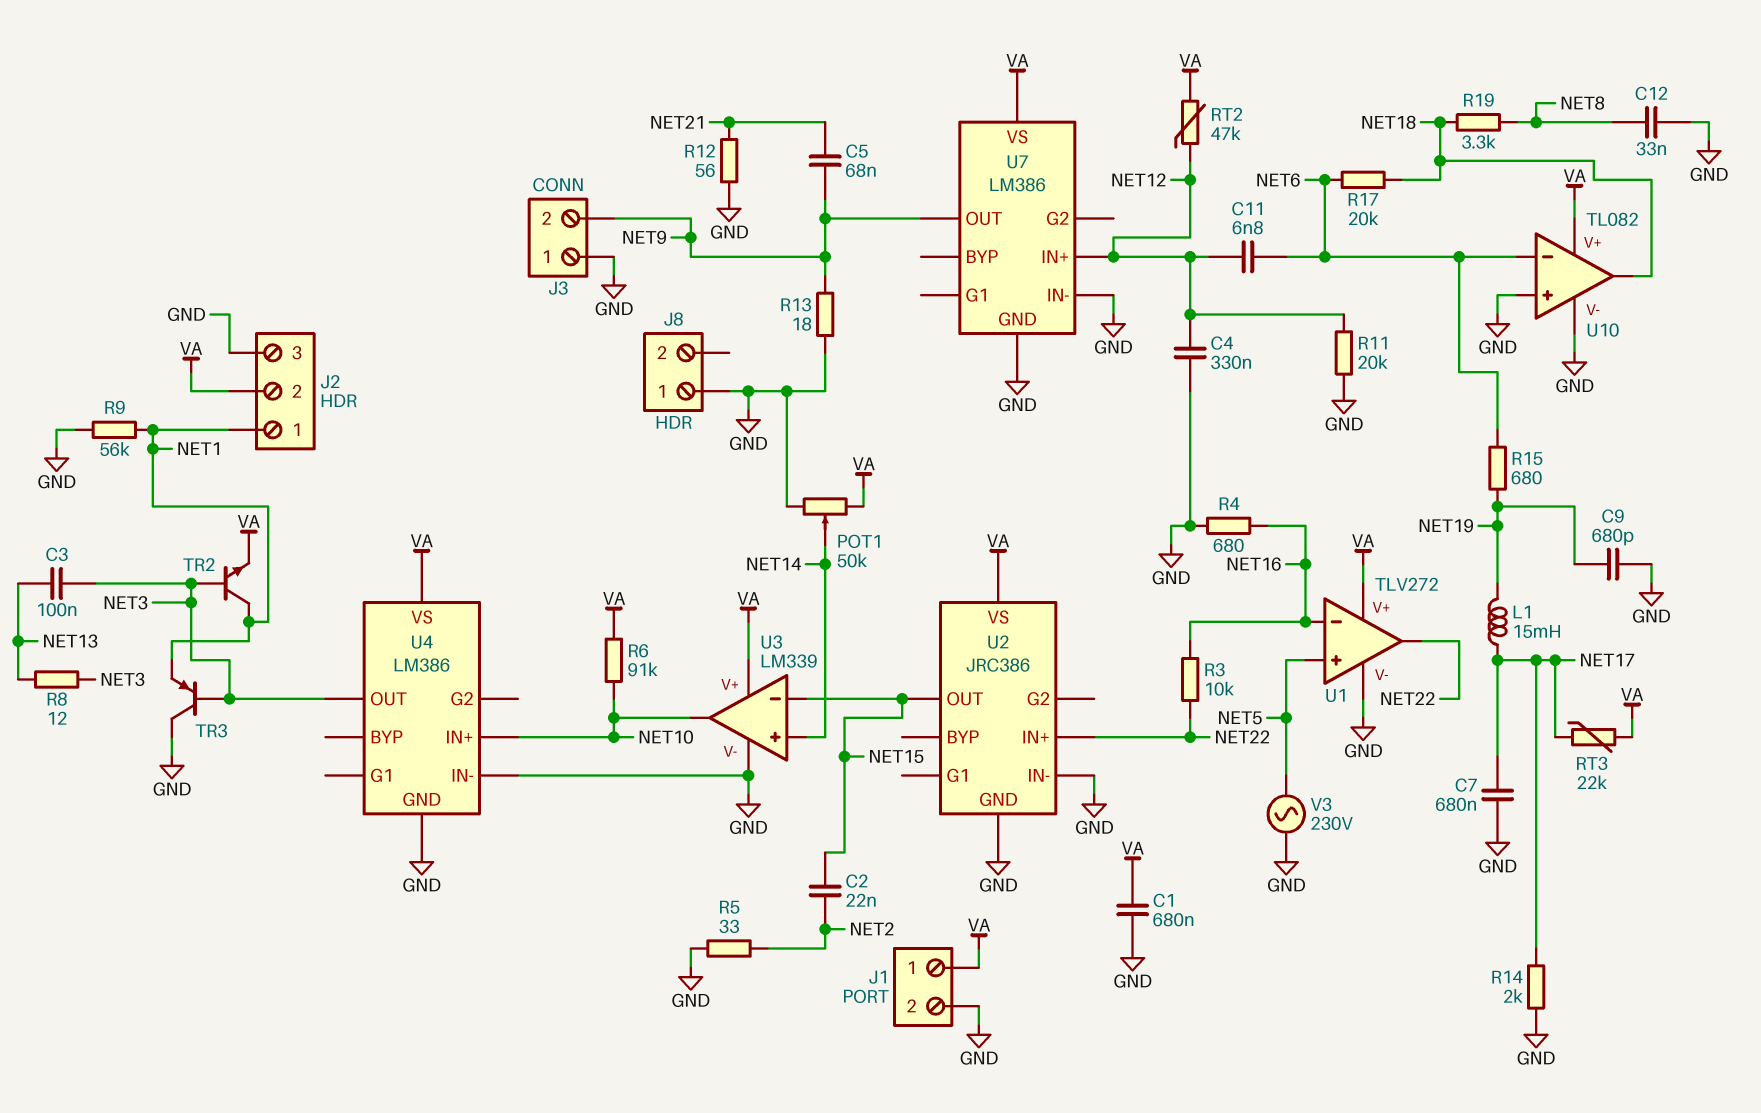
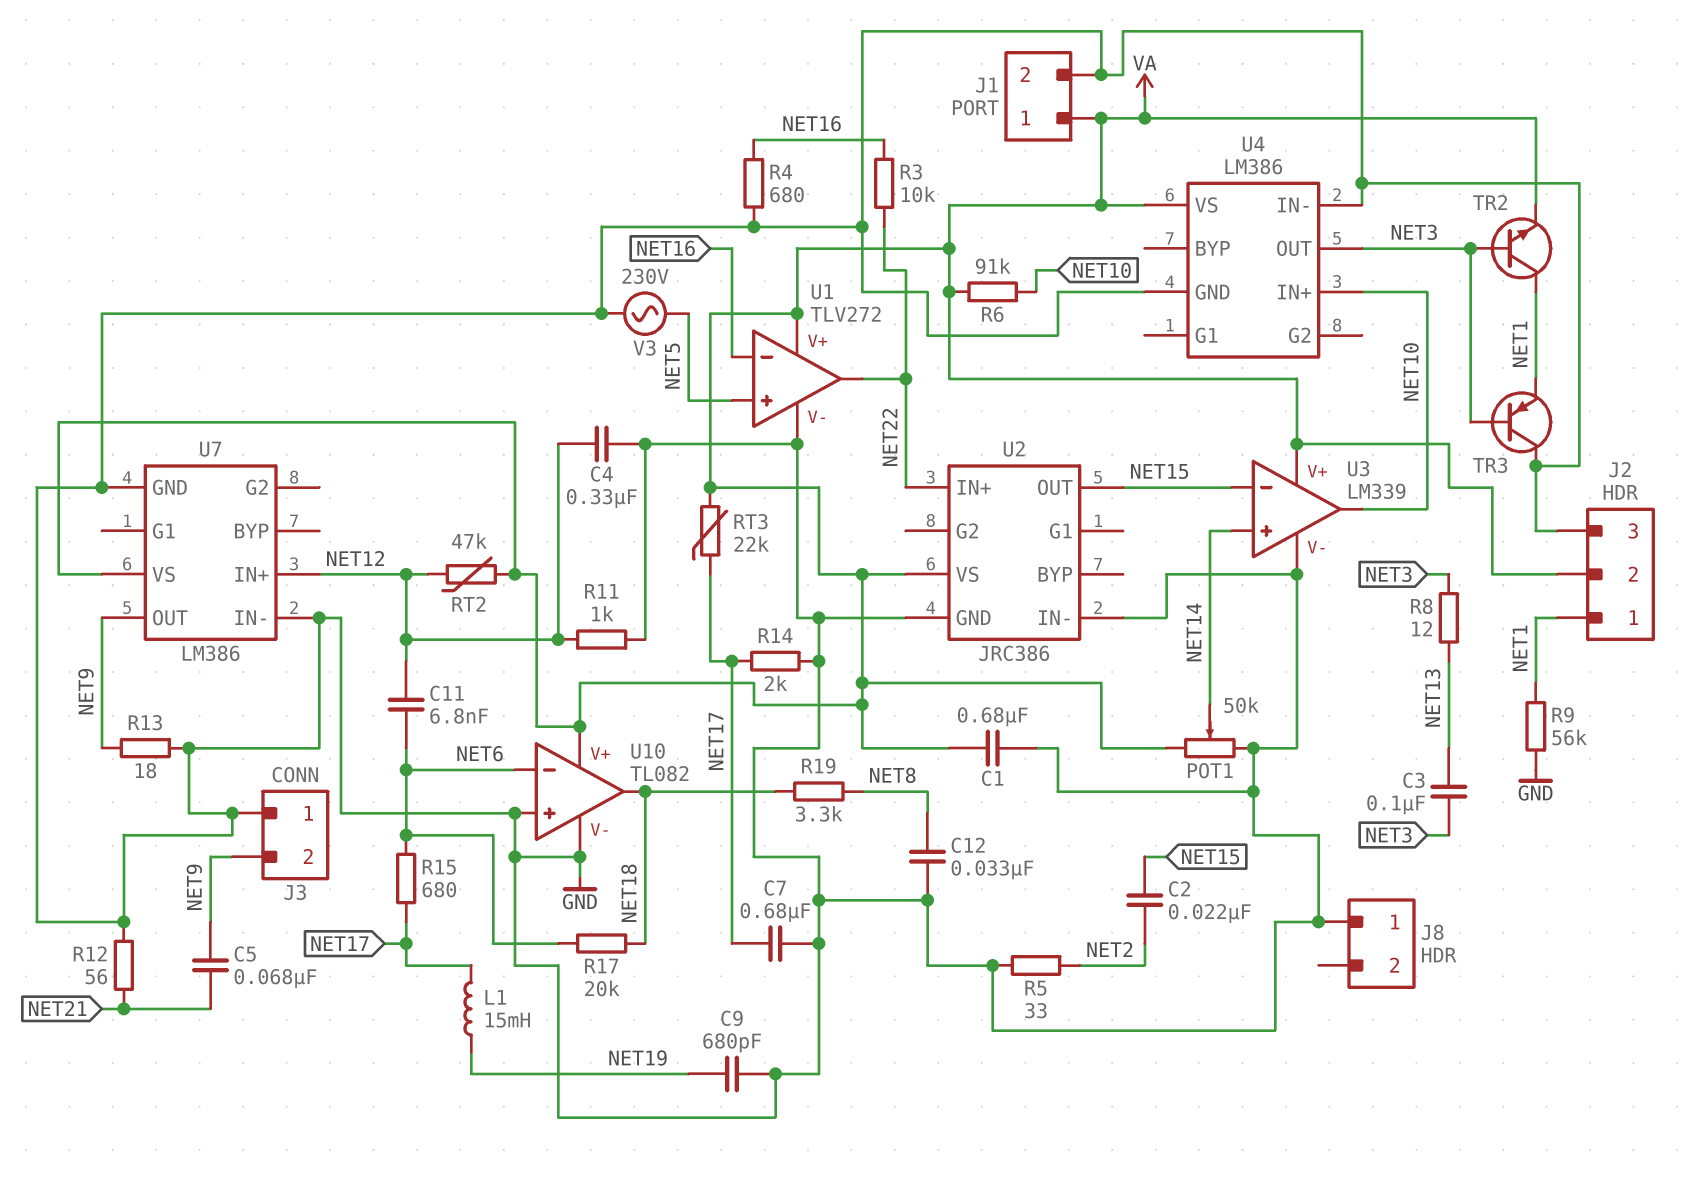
R11: 20k (GND, NET12) -> 1k (GND, NET12)
R15: 680 (NET6, NET19) -> 680 (NET6, NET17)

